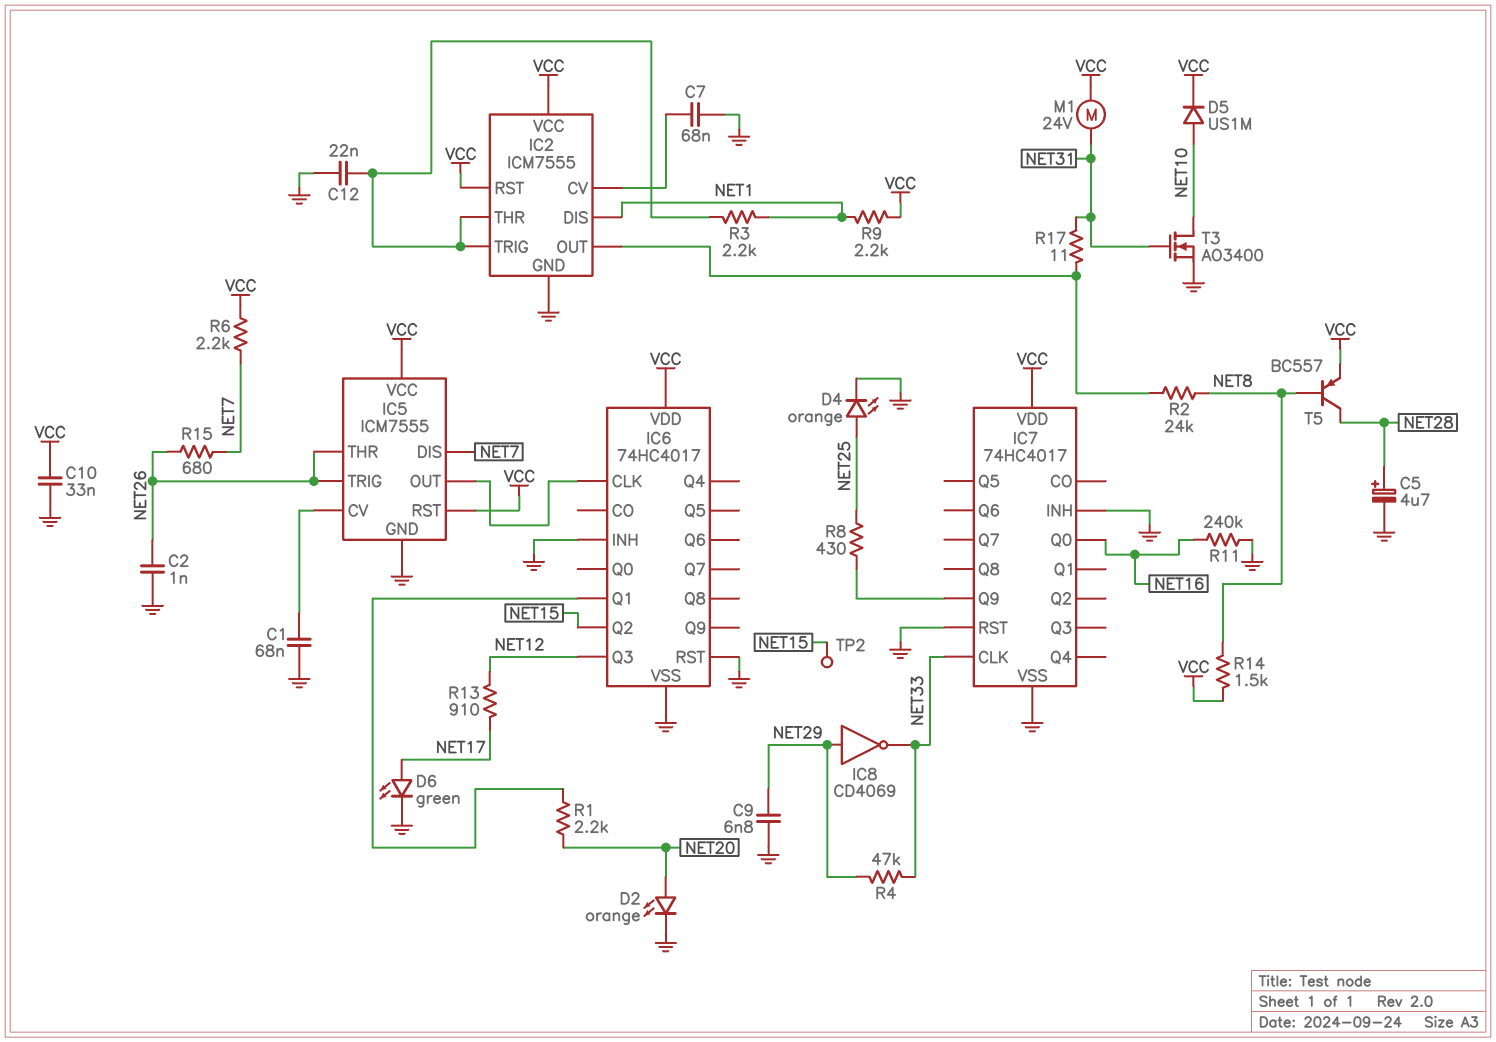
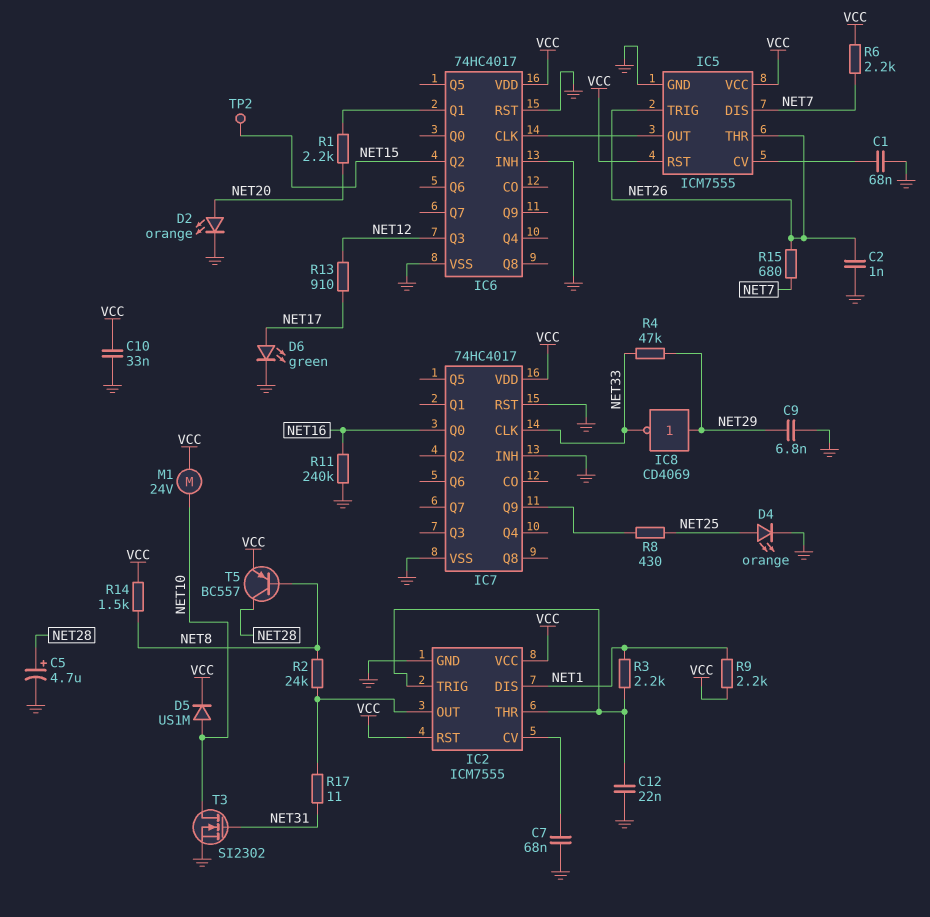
M1: motor 24V (NET31, VCC) -> motor 24V (NET10, VCC)
T3: NMOS AO3400 (G NET31, D NET10, S GND) -> NMOS SI2302 (G NET31, D NET10, S GND)

